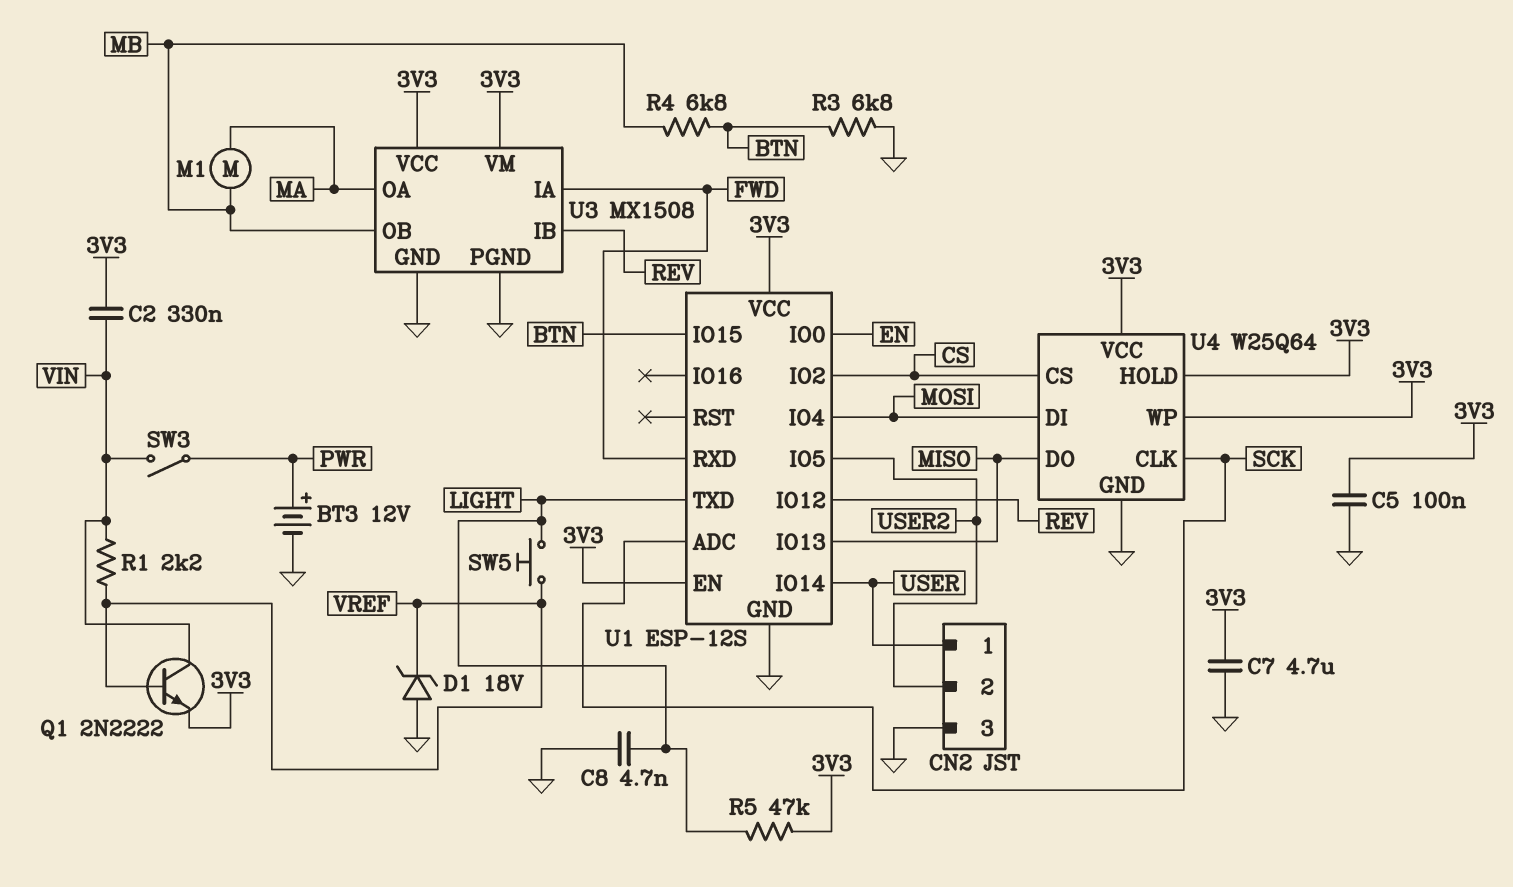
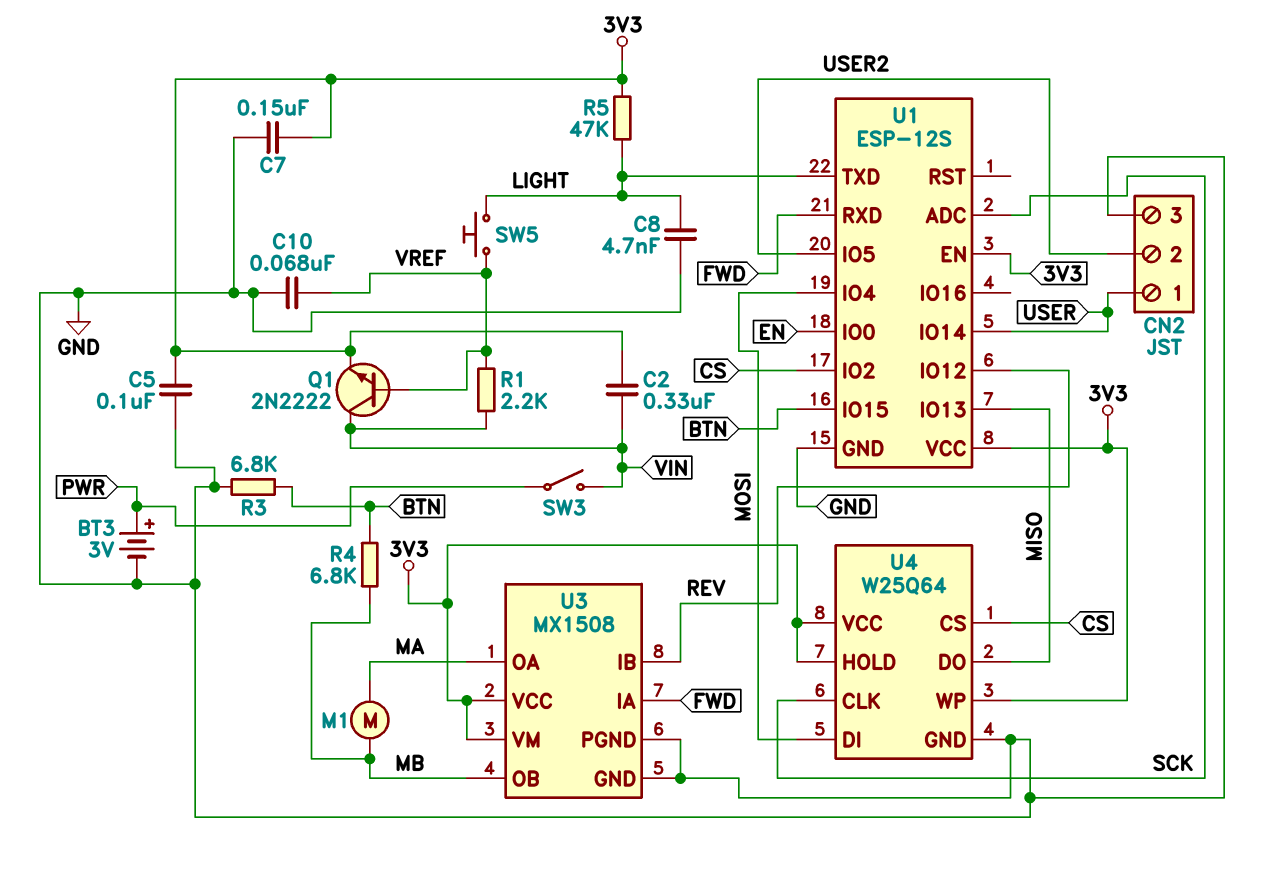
BT3: 12V (plus PWR, minus GND) -> 3V (plus PWR, minus GND)
C7: 4.7uF (3V3, GND) -> 150nF (3V3, GND)
C10: none -> 68nF (GND, VREF)
D1: zener 18V (A GND, K VREF) -> none

